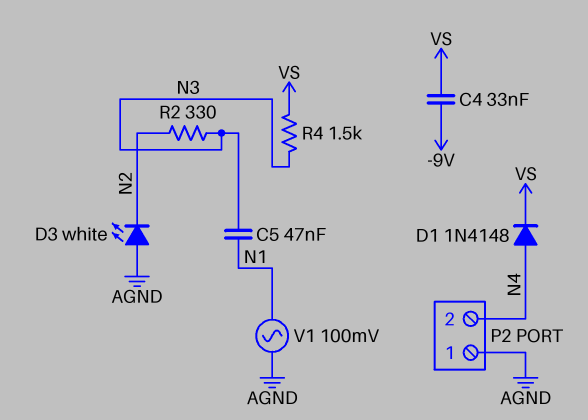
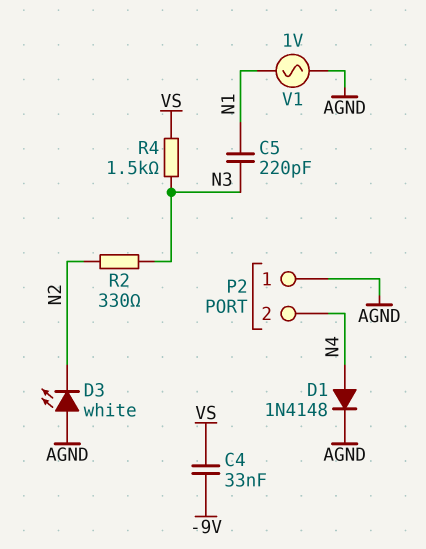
C5: 47nF (N1, N3) -> 220pF (N1, N3)
D1: diode 1N4148 (A N4, K VS) -> diode 1N4148 (A N4, K AGND)
V1: AC 100mV (AGND, N1) -> AC 1V (AGND, N1)

